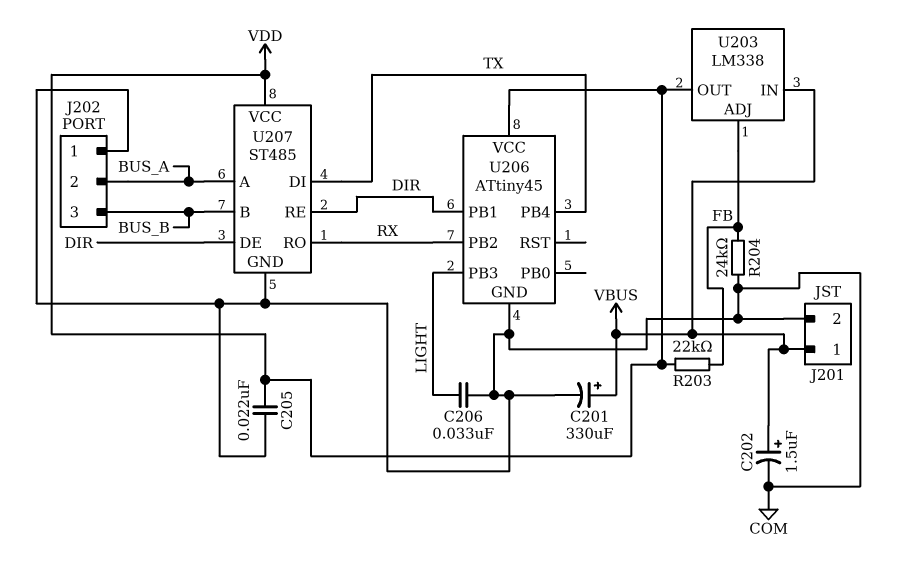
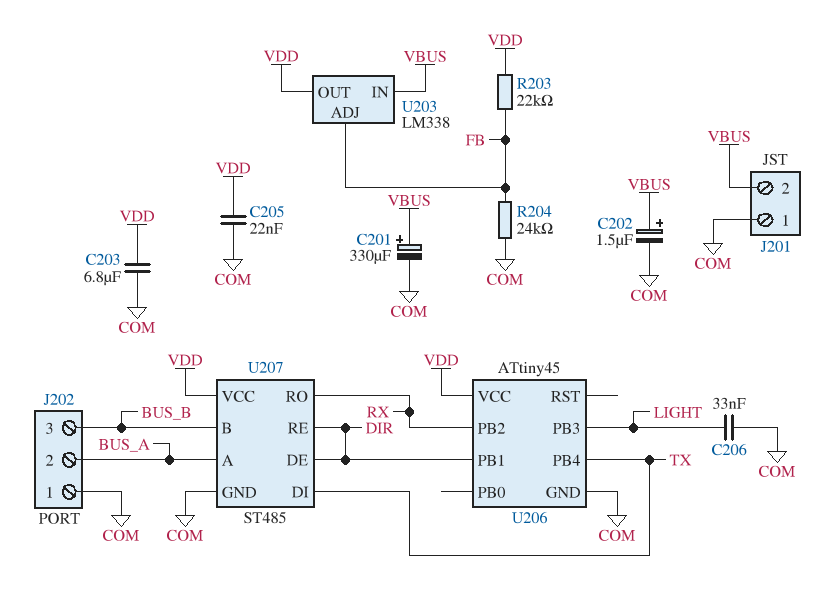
C203: none -> 6.8uF (COM, VDD)
J201 pin 1: VBUS -> COM
J201 pin 2: COM -> VBUS

